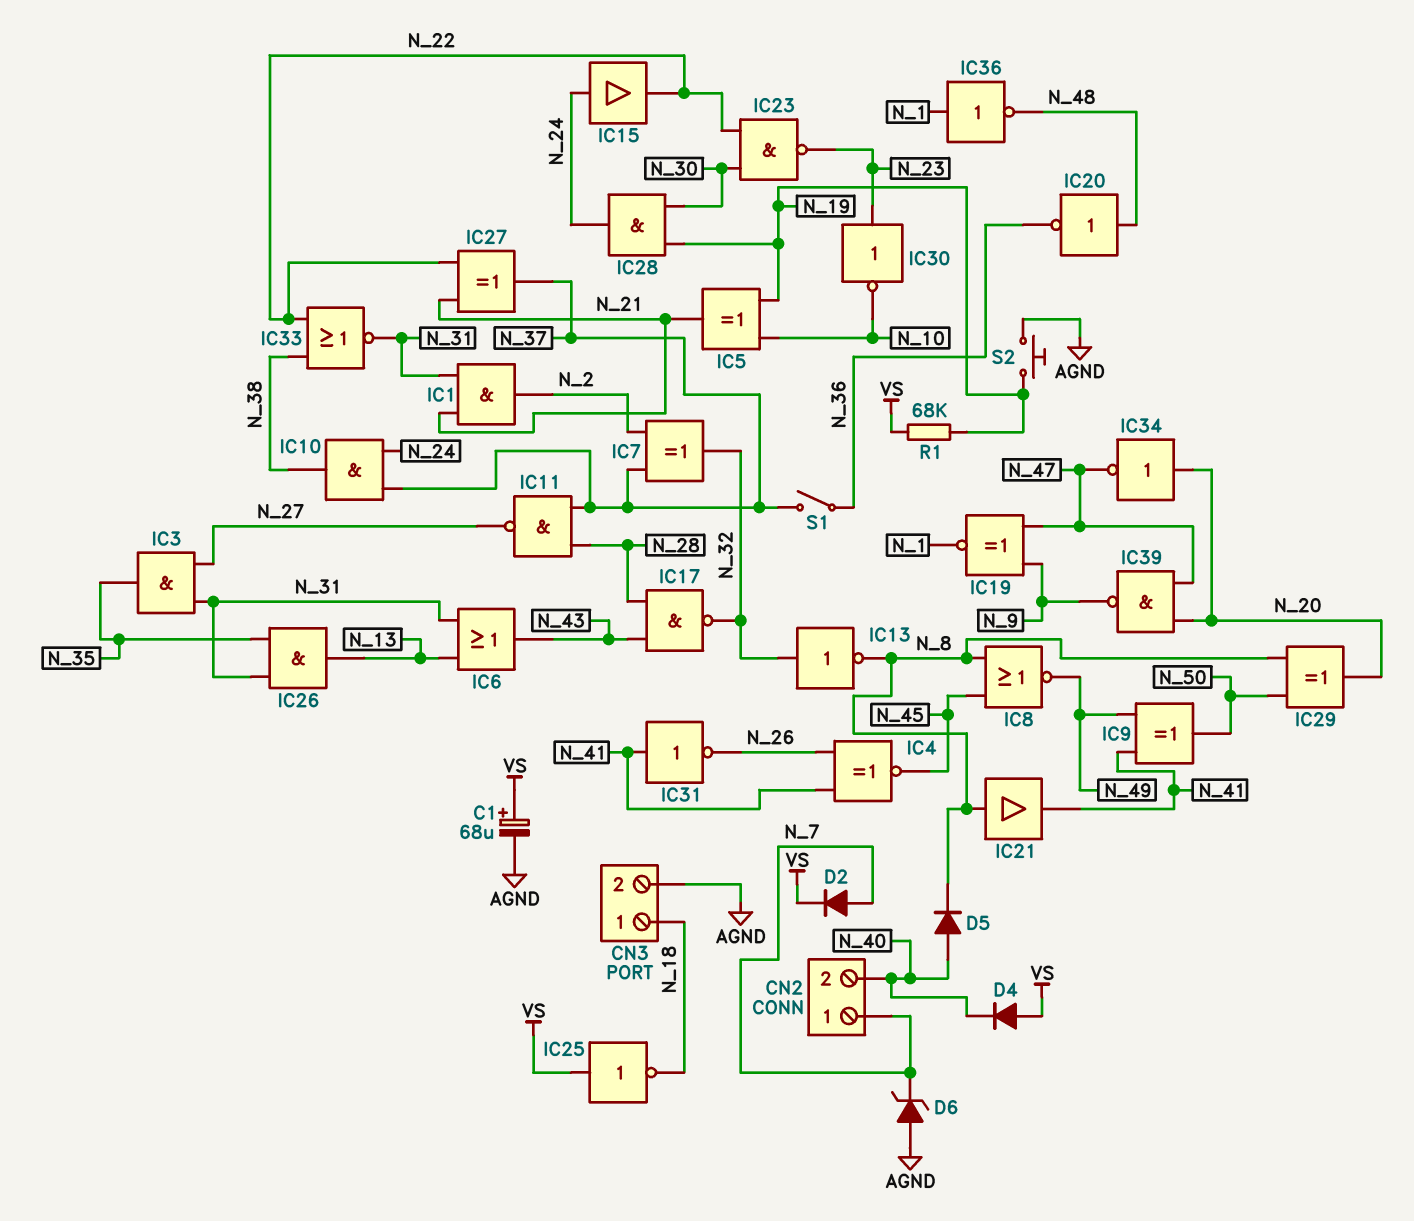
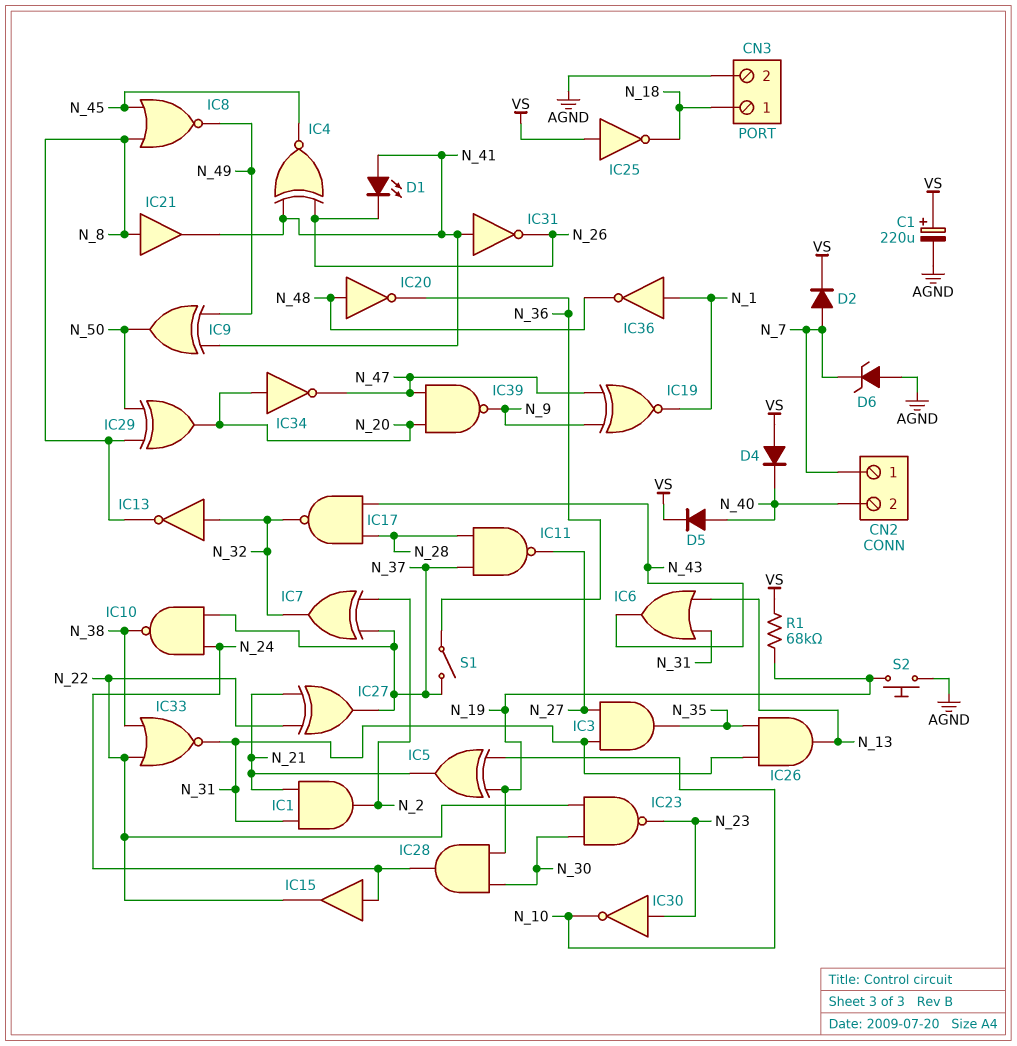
C1: 68uF (plus VS, minus AGND) -> 220uF (plus VS, minus AGND)
D1: none -> LED (A N_41, K N_26)
D5: diode (A N_40, K N_8) -> diode (A N_40, K VS)
IC10: AND (in N_24, in N_37, out N_38) -> NAND (in N_24, in N_37, out N_38)

